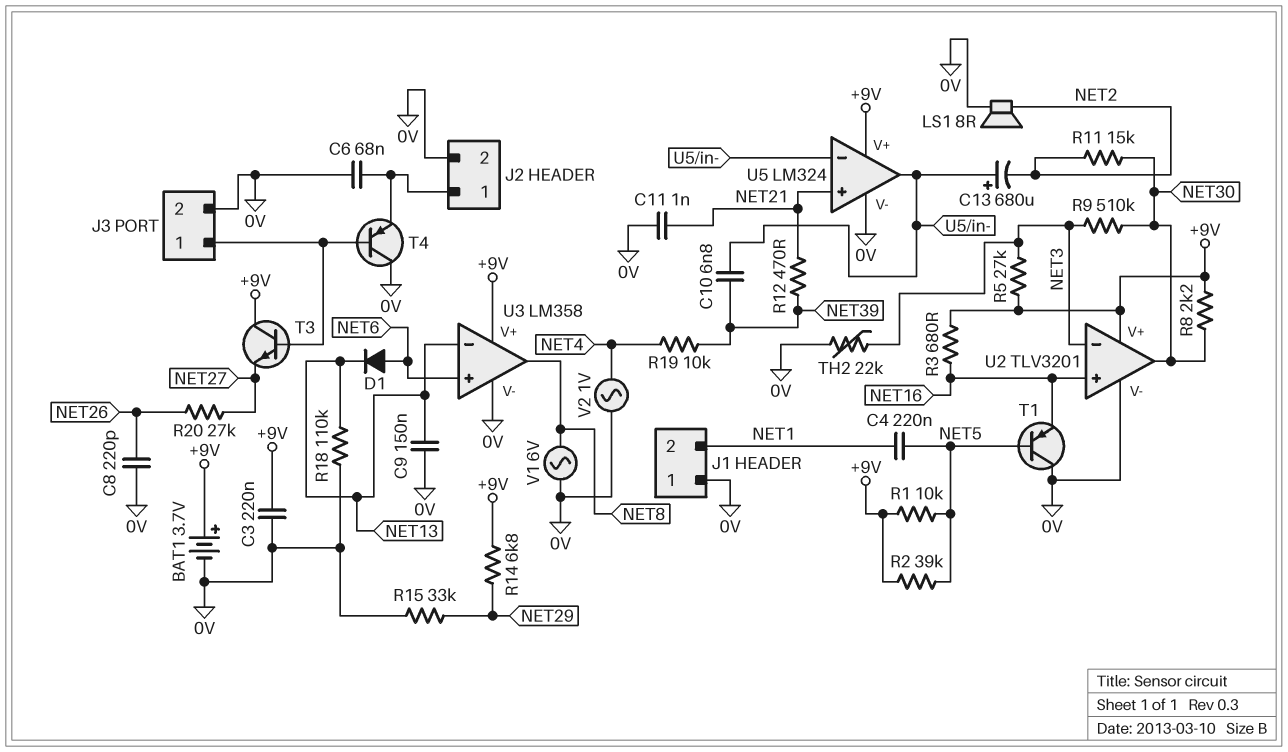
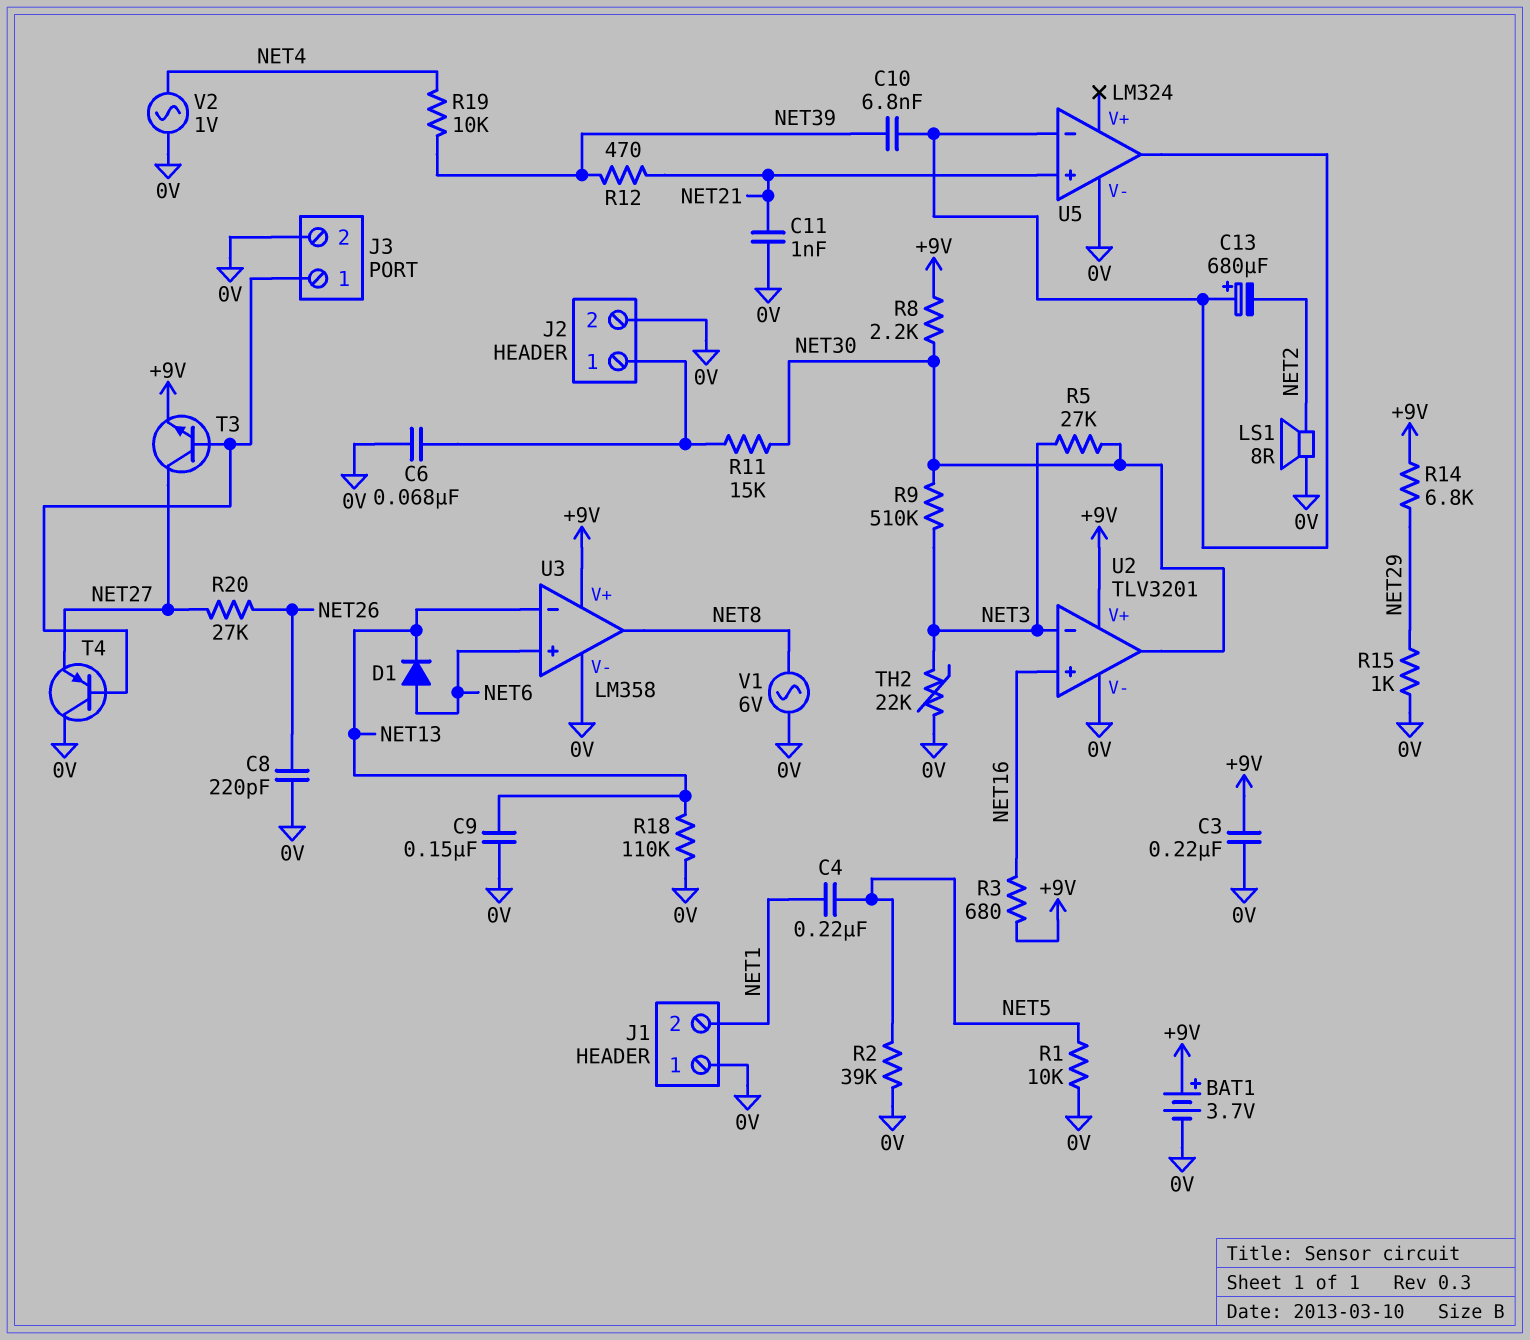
R1: 10k (+9V, NET5) -> 10k (0V, NET5)
R2: 39k (+9V, NET5) -> 39k (0V, NET5)
R5: 27k (+9V, NET3) -> 27k (NET3, NET30)
R11: 15k (NET2, NET30) -> 15k (J2/1, NET30)
R15: 33k (0V, NET29) -> 1k (0V, NET29)
T1: PNP (B NET5, C 0V, E NET16) -> none
T3: NPN (B J3/1, C +9V, E NET27) -> NPN (B J3/1, C NET27, E +9V)
T4: PNP (B J3/1, C 0V, E J2/1) -> PNP (B J3/1, C 0V, E NET27)
U5 pin V+: +9V -> none

